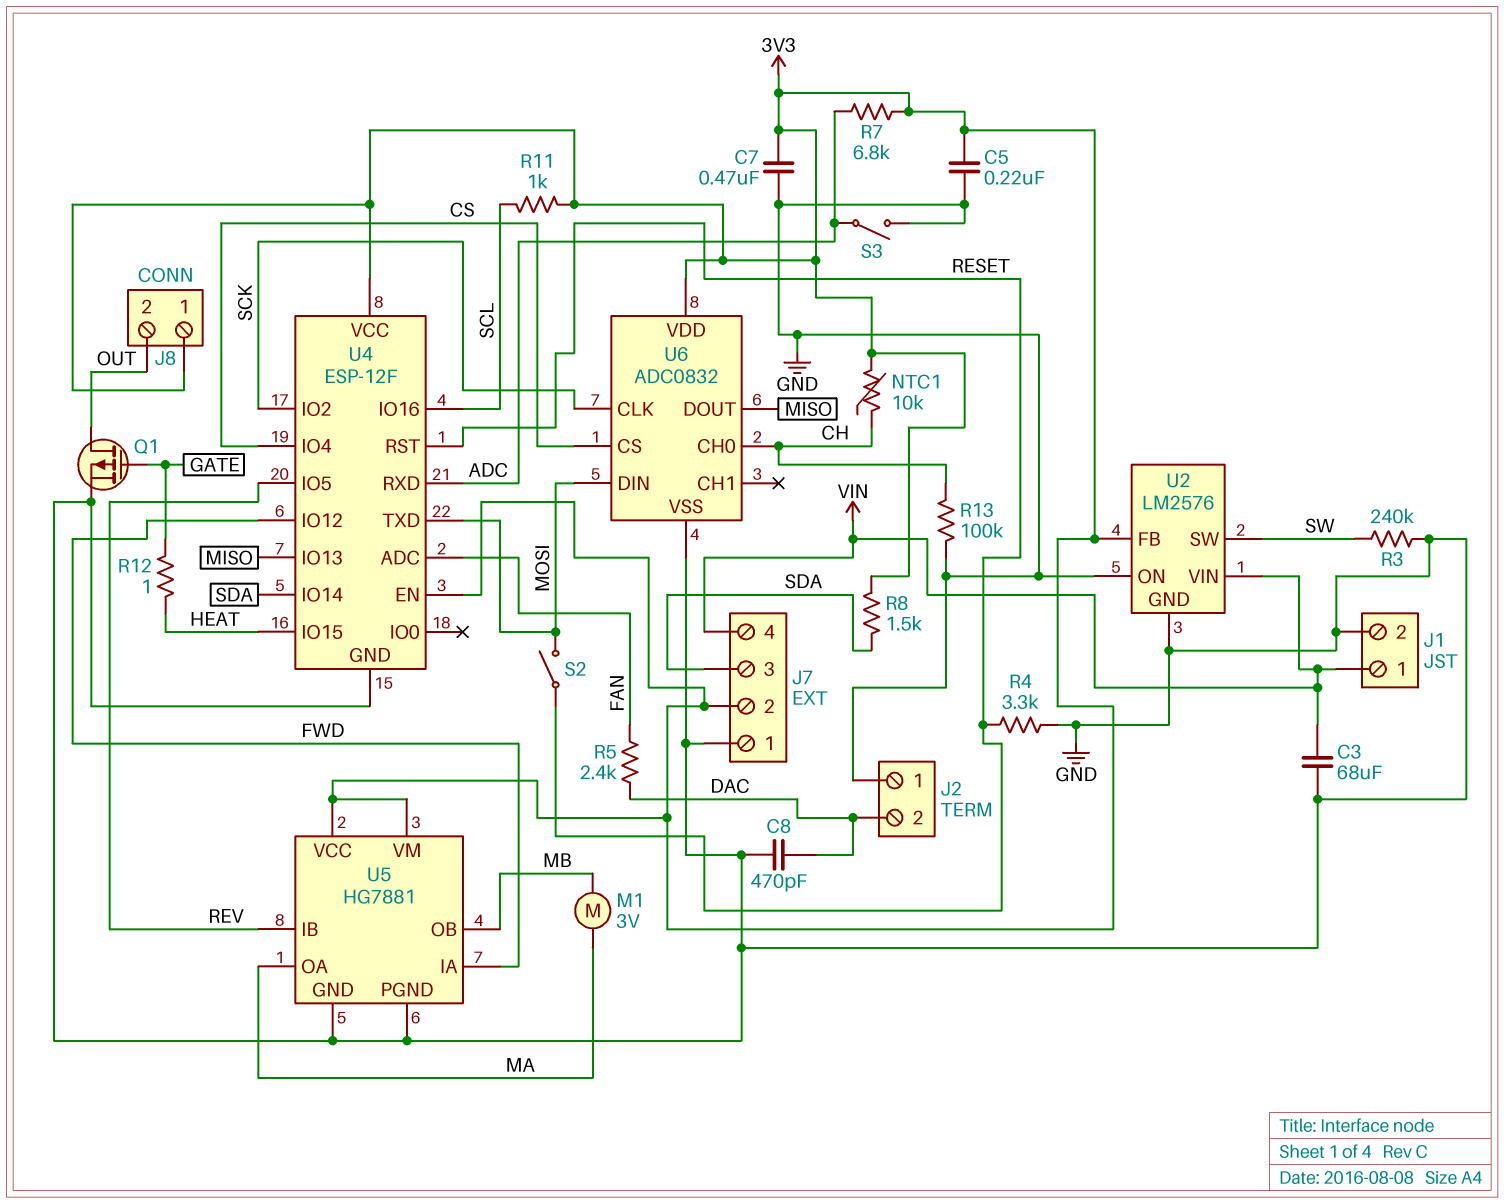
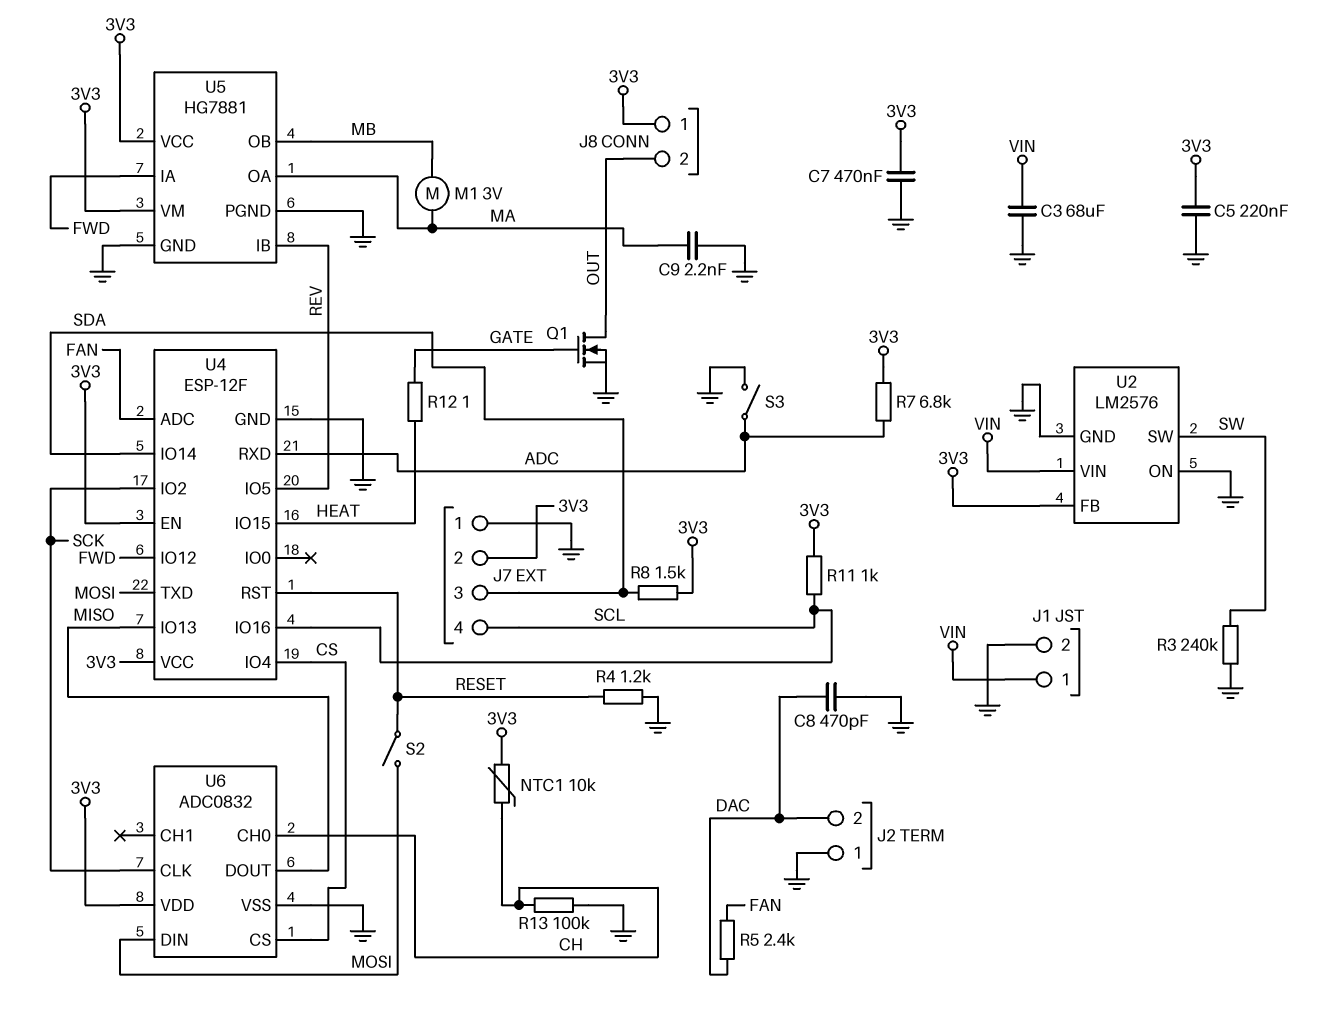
C9: none -> 2.2nF (GND, MA)
J7 pin 4: VIN -> SCL
Q1: PMOS (G GATE, D OUT, S GND) -> NMOS (G GATE, D OUT, S GND)
R4: 3.3k (GND, RESET) -> 1.2k (GND, RESET)

